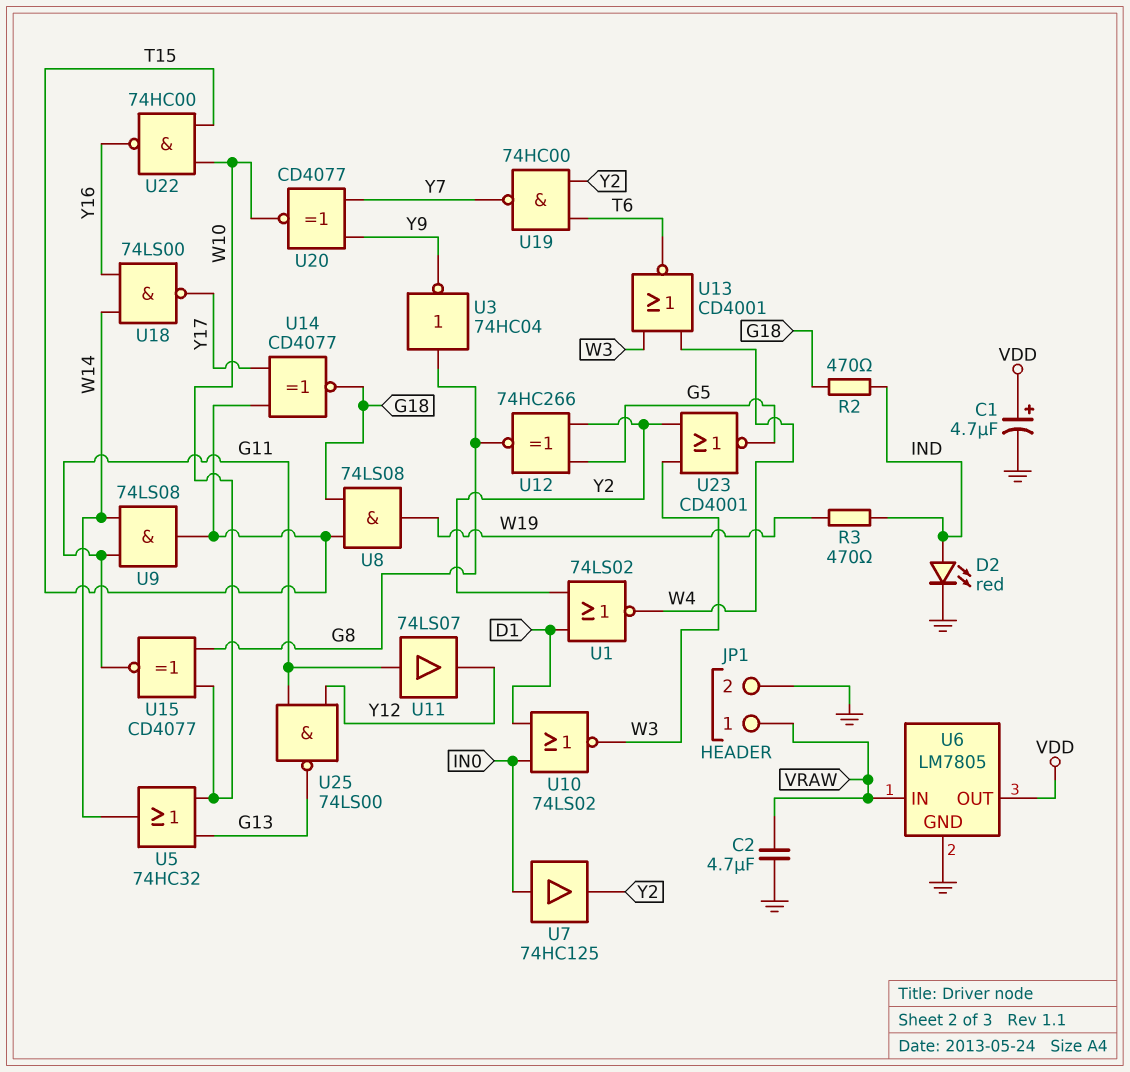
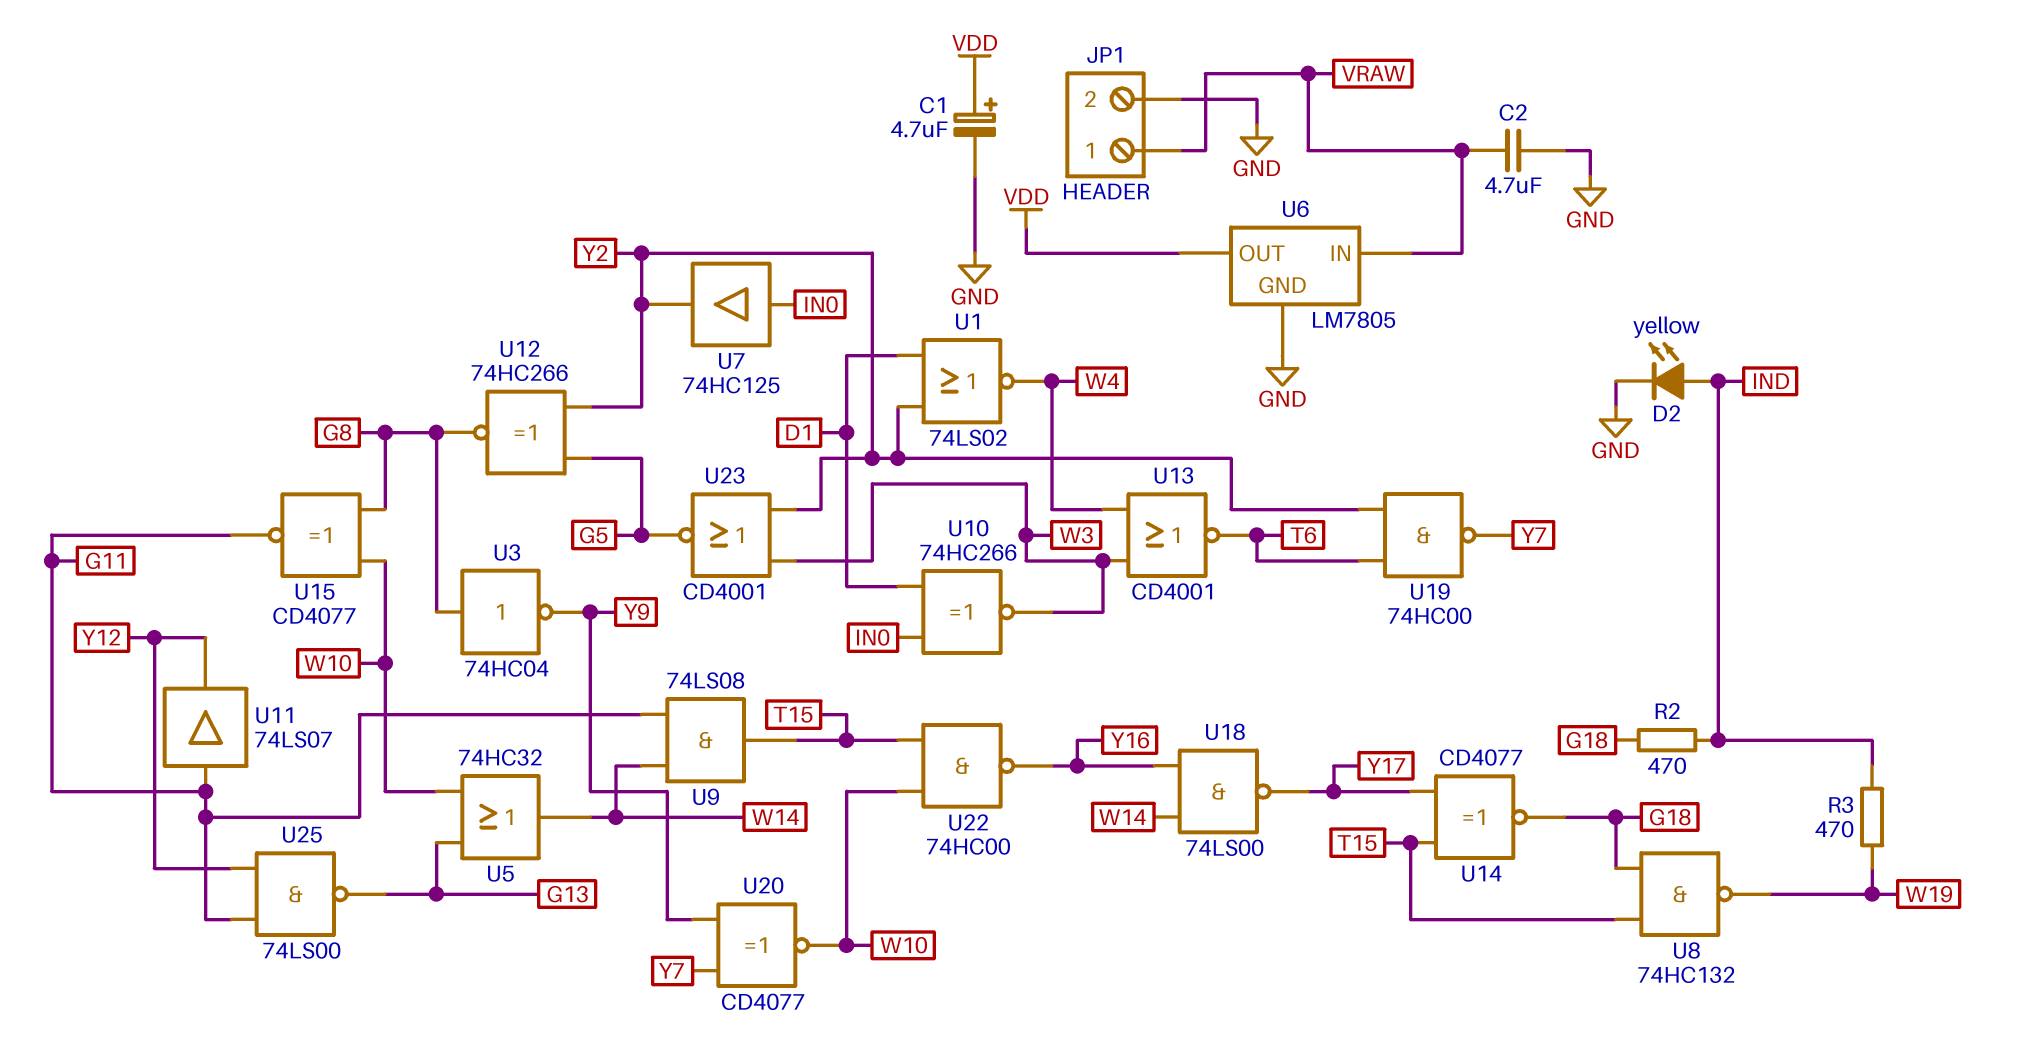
D2: LED red (A IND, K GND) -> LED yellow (A IND, K GND)
U8: AND 74LS08 (in G18, in T15, out W19) -> NAND 74HC132 (in G18, in T15, out W19)
U10: NOR 74LS02 (in D1, in IN0, out W3) -> XNOR 74HC266 (in D1, in IN0, out W3)

